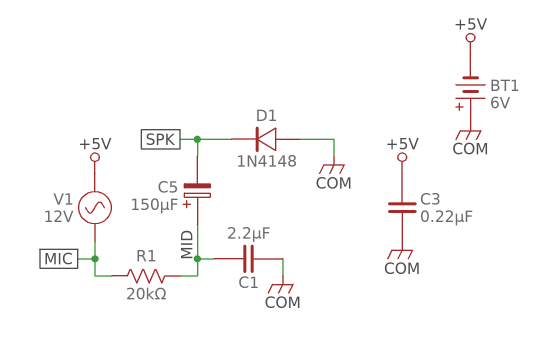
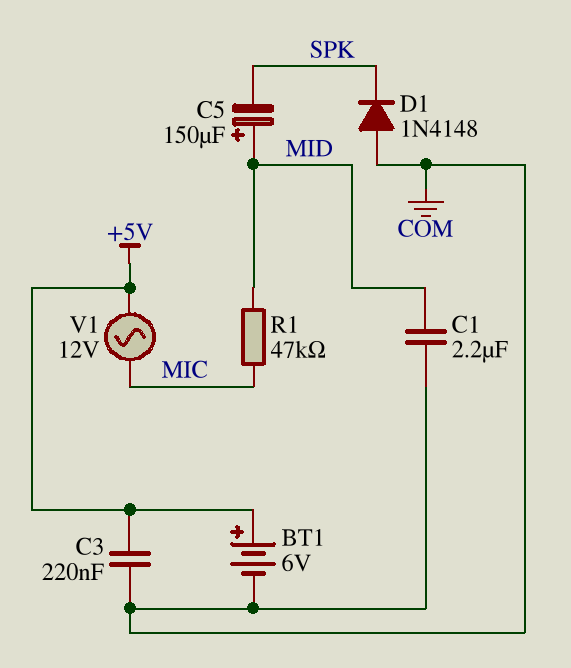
BT1: 6V (plus COM, minus +5V) -> 6V (plus +5V, minus COM)
R1: 20k (MIC, MID) -> 47k (MIC, MID)

